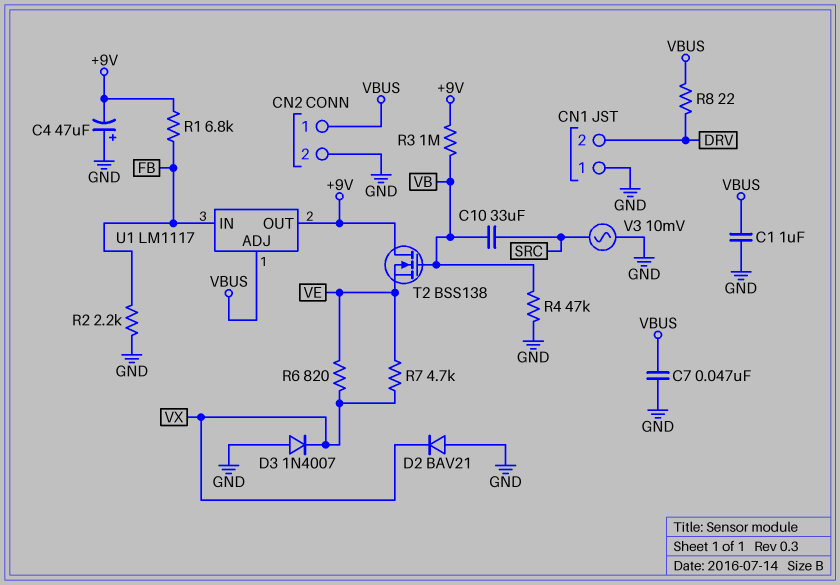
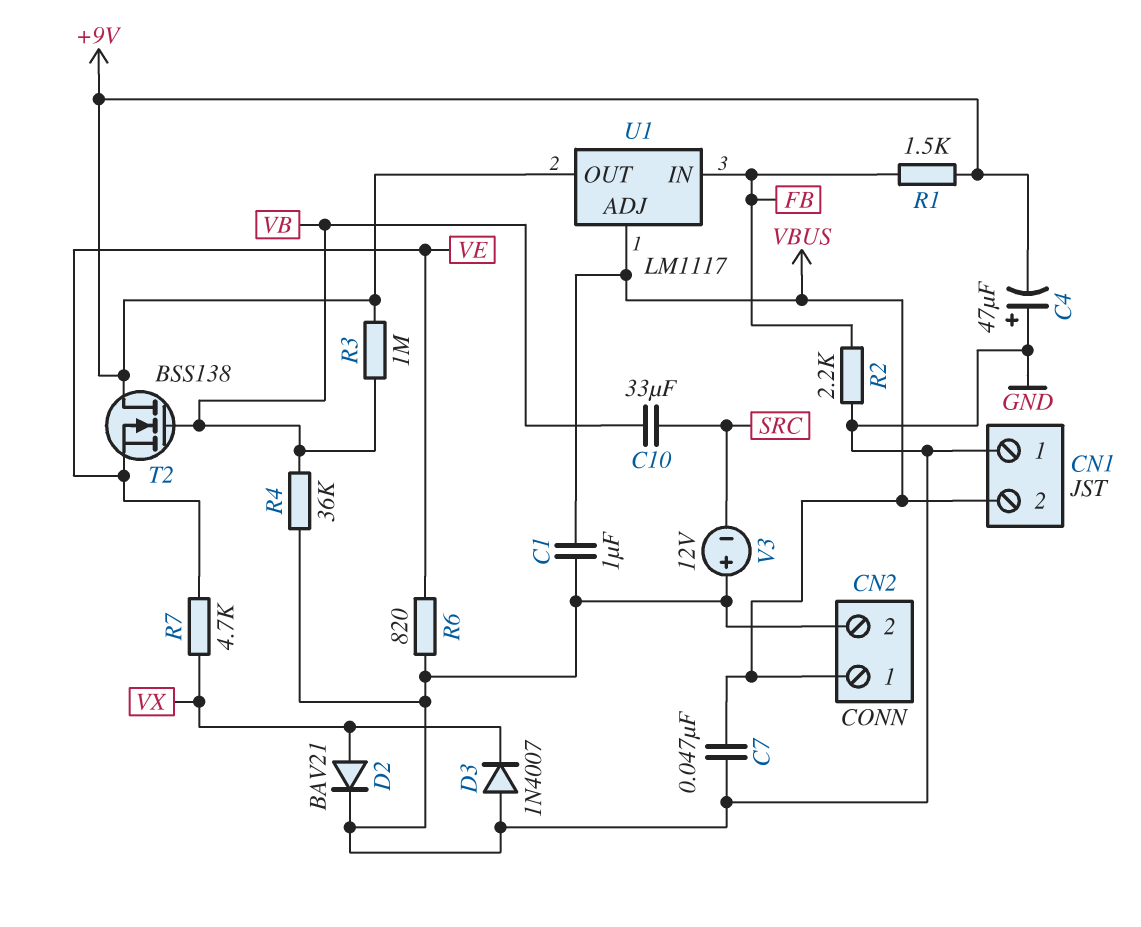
CN1 pin 2: DRV -> VBUS
D2: diode BAV21 (A GND, K VX) -> diode BAV21 (A VX, K GND)
R1: 6.8k (+9V, FB) -> 1.5k (+9V, FB)
R4: 47k (GND, VB) -> 36k (GND, VB)
R6: 820 (VE, VX) -> 820 (GND, VE)
R8: 22 (DRV, VBUS) -> none
V3: AC 10mV (GND, SRC) -> 12V (plus GND, minus SRC)

